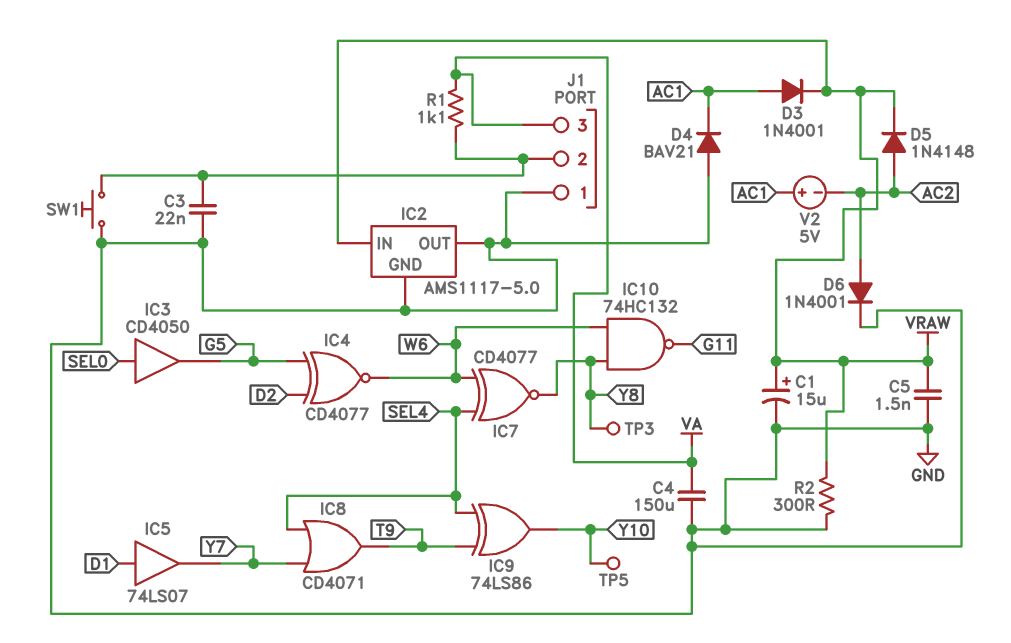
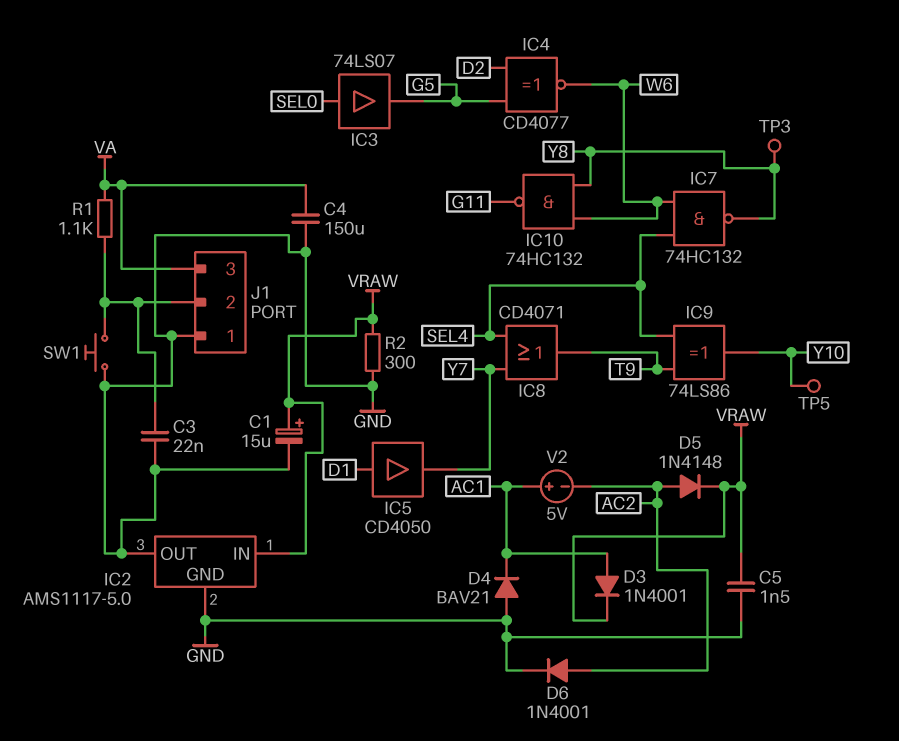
IC3: buffer CD4050 (in SEL0, out G5) -> buffer 74LS07 (in SEL0, out G5)
IC5: buffer 74LS07 (in D1, out Y7) -> buffer CD4050 (in D1, out Y7)
IC7: XNOR CD4077 (in SEL4, in W6, out Y8) -> NAND 74HC132 (in SEL4, in W6, out Y8)

